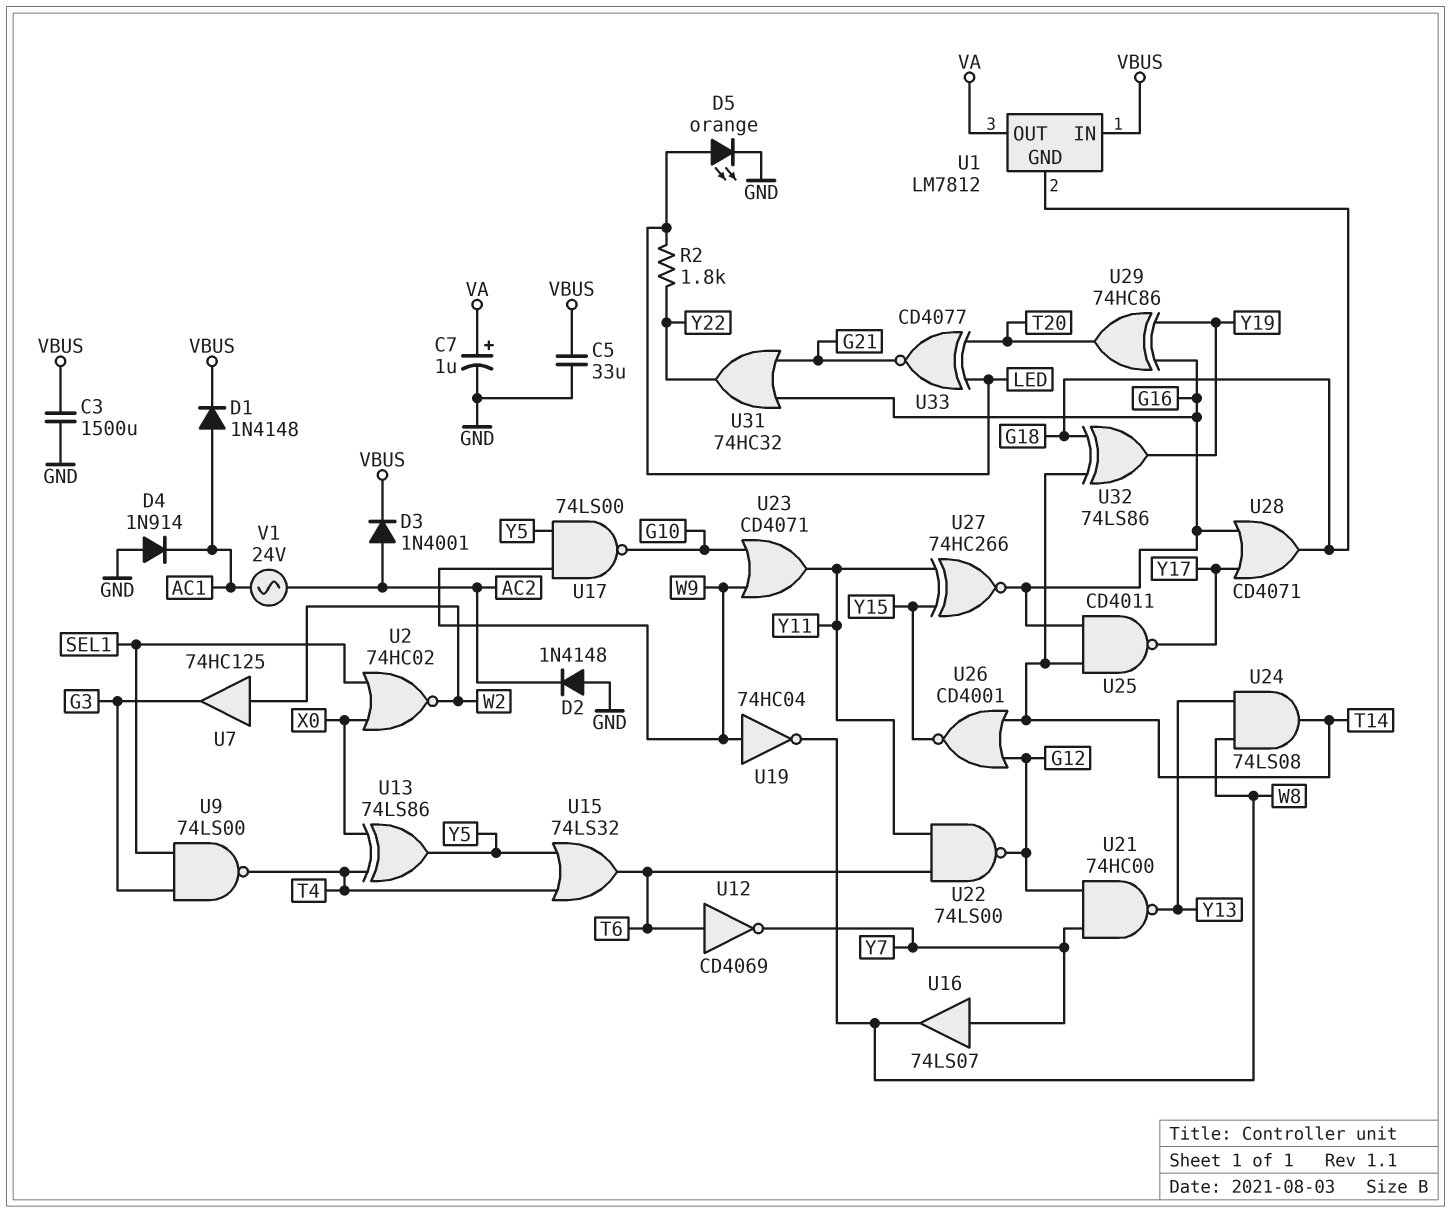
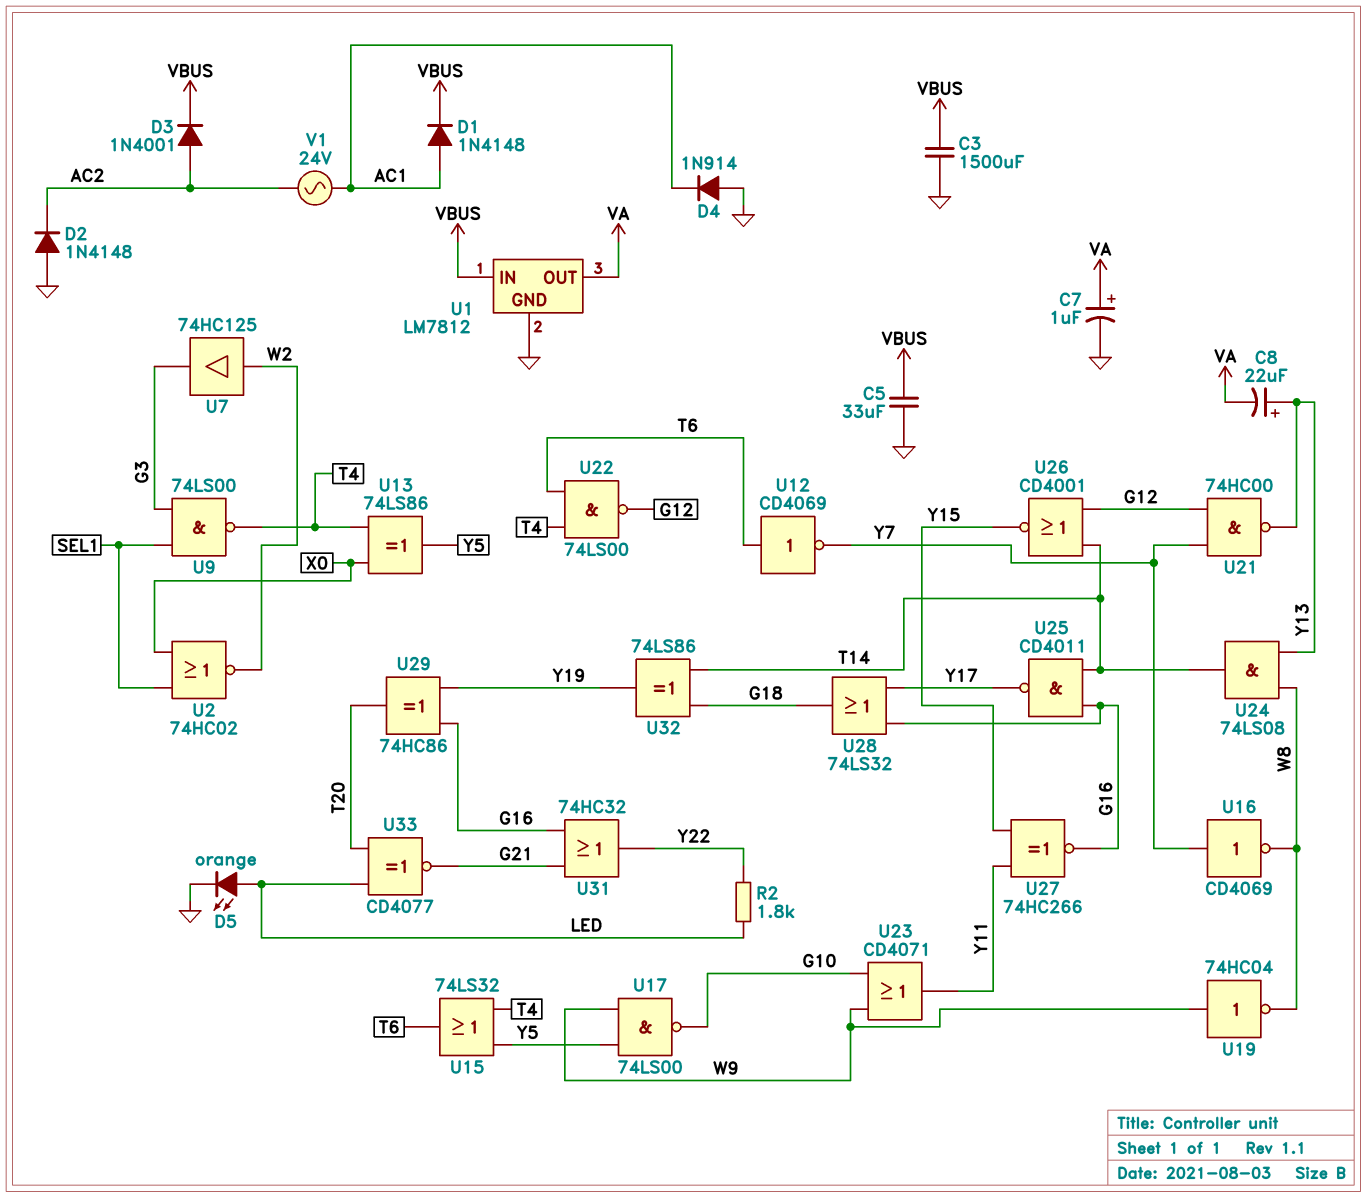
C8: none -> 22uF (plus Y13, minus VA)
U1 pin GND: G18 -> GND
U16: buffer 74LS07 (in Y7, out W8) -> NOT CD4069 (in Y7, out W8)
U22: NAND 74LS00 (in T6, in Y11, out G12) -> NAND 74LS00 (in T4, in T6, out G12)
U28: OR CD4071 (in G16, in Y17, out G18) -> OR 74LS32 (in G16, in Y17, out G18)

